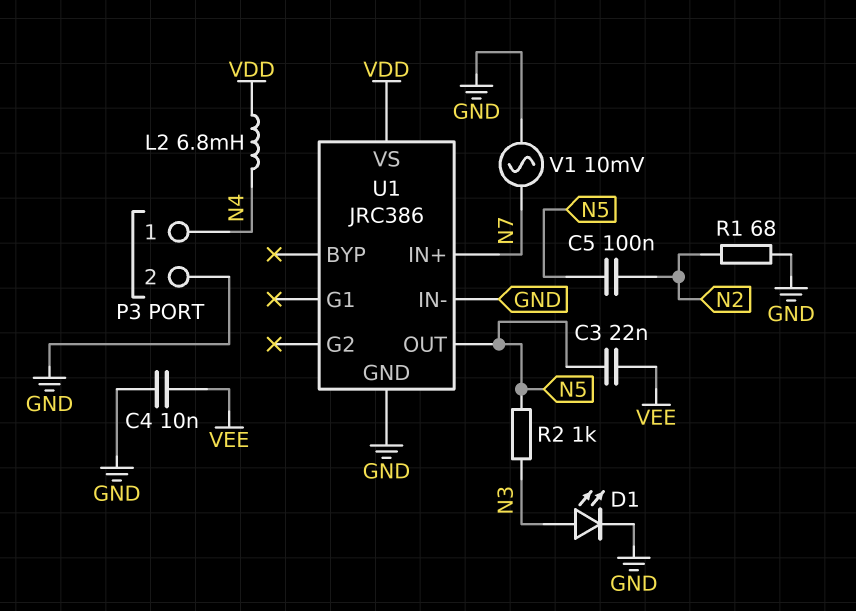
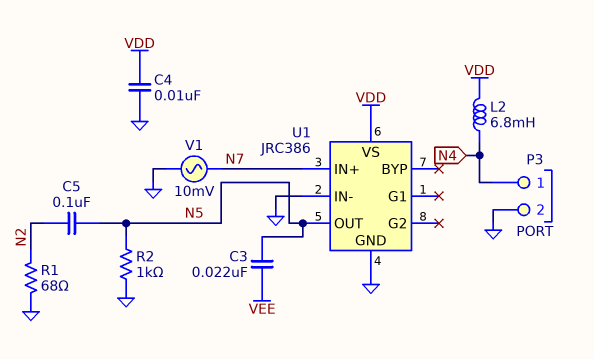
C4: 10nF (GND, VEE) -> 10nF (GND, VDD)
D1: LED (A N3, K GND) -> none
R2: 1k (N3, N5) -> 1k (GND, N5)

